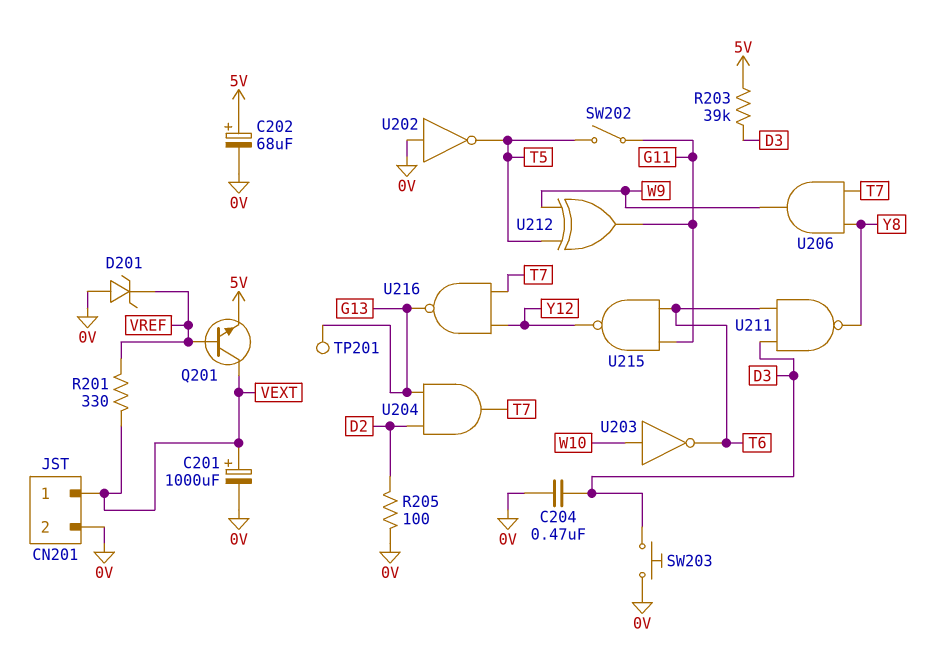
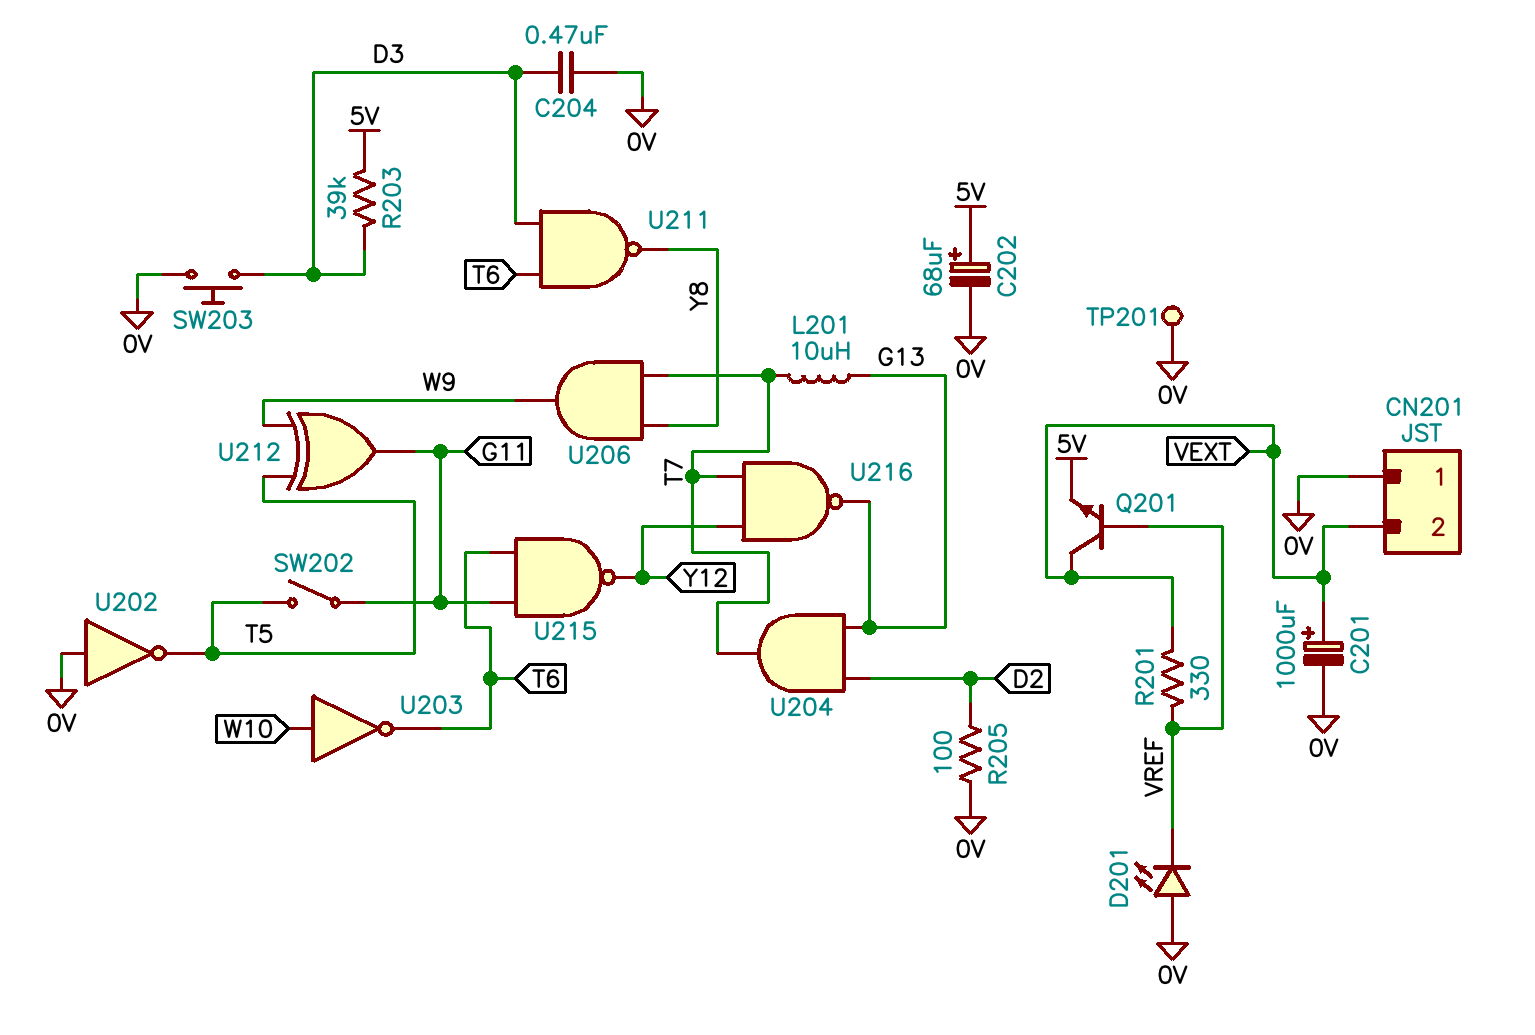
CN201 pin 1: VEXT -> 0V
CN201 pin 2: 0V -> VEXT
D201: zener (A 0V, K VREF) -> LED (A 0V, K VREF)
L201: none -> 10uH (G13, T7)
TP201: test point (G13) -> test point (0V)

